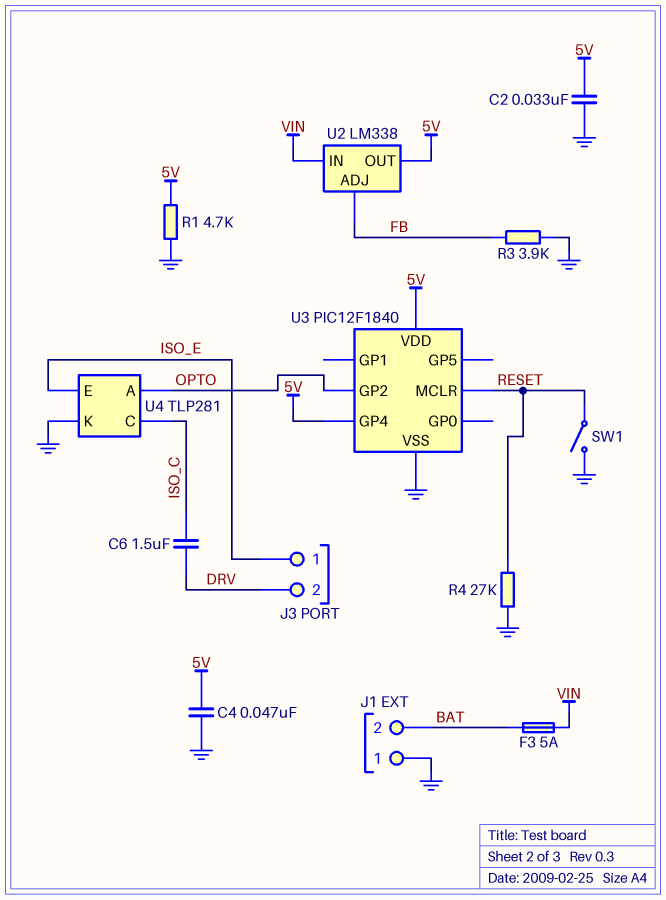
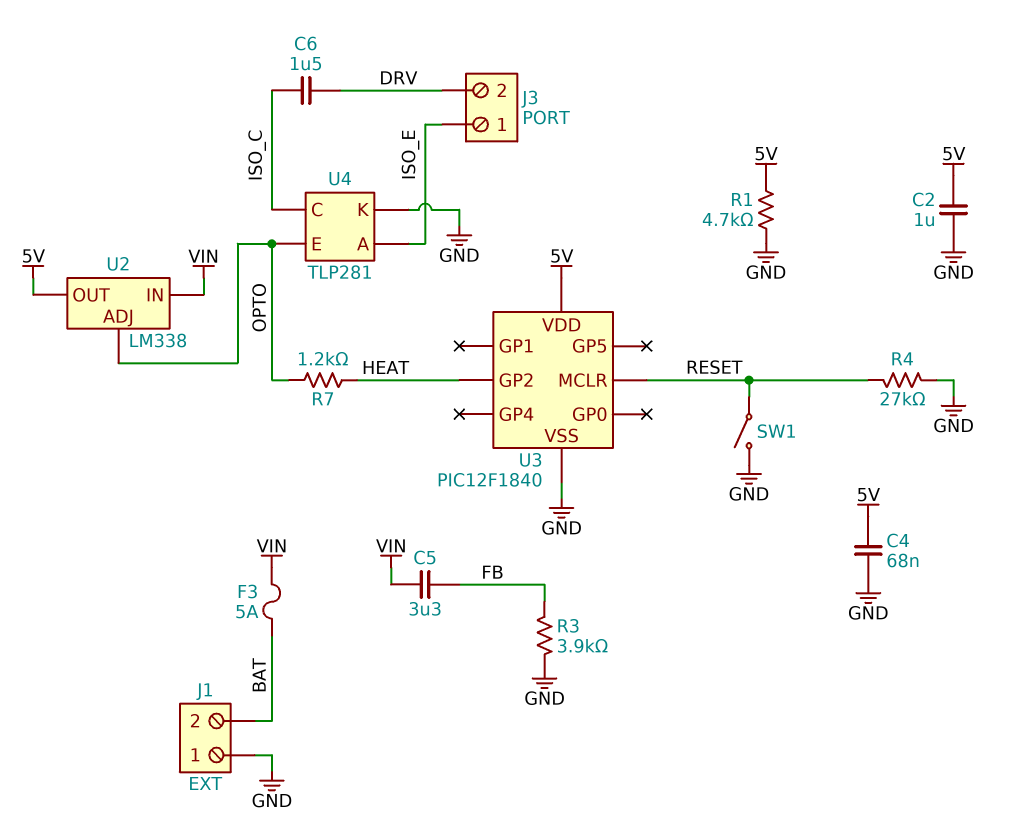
C2: 33nF (5V, GND) -> 1uF (5V, GND)
C4: 47nF (5V, GND) -> 68nF (5V, GND)
C5: none -> 3.3uF (FB, VIN)
R7: none -> 1.2k (HEAT, OPTO)
U2 pin ADJ: FB -> OPTO
U3 pin GP2: OPTO -> HEAT
U3 pin GP4: 5V -> none
U4 pin A: OPTO -> ISO_E
U4 pin E: ISO_E -> OPTO

